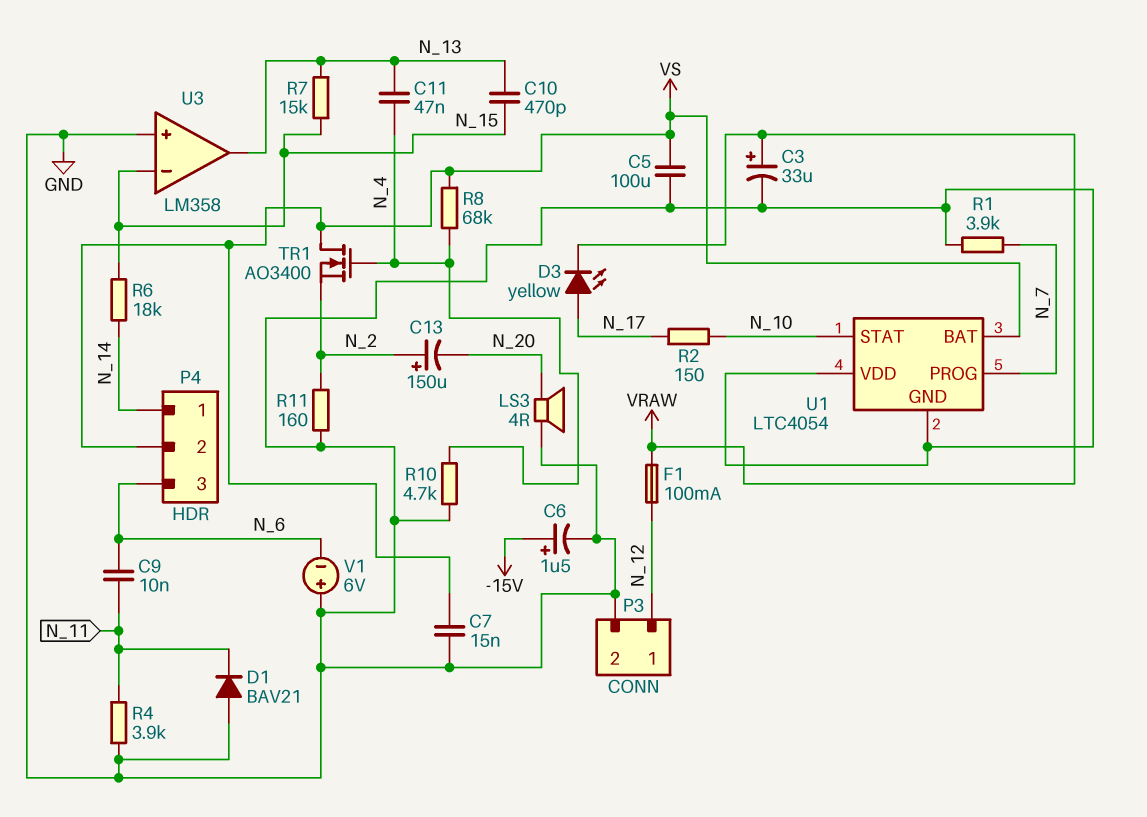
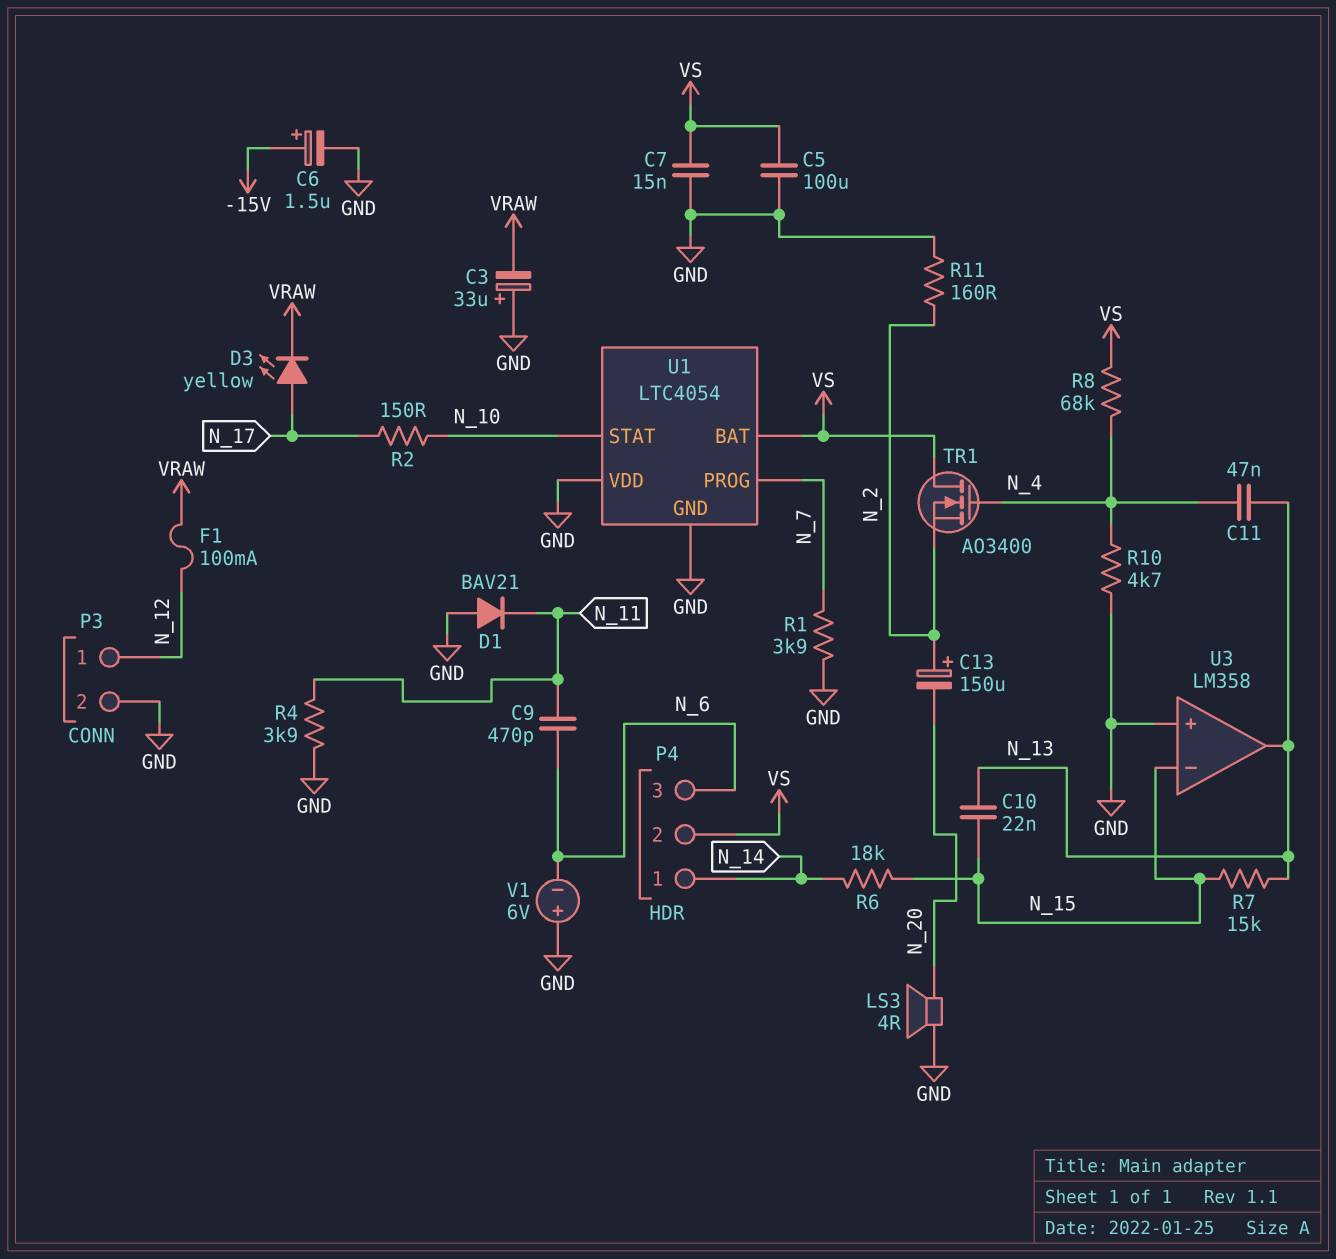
C3: 33uF (plus VRAW, minus GND) -> 33uF (plus GND, minus VRAW)
C9: 10nF (N_6, N_11) -> 470pF (N_6, N_11)
C10: 470pF (N_13, N_15) -> 22nF (N_13, N_15)

